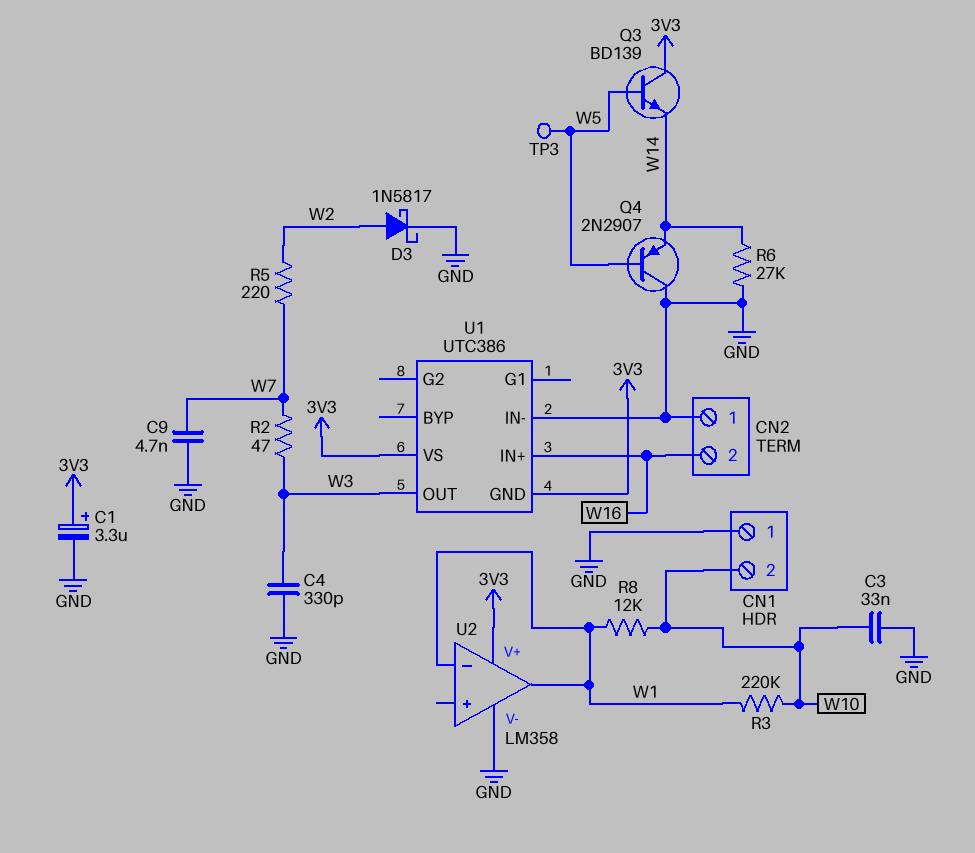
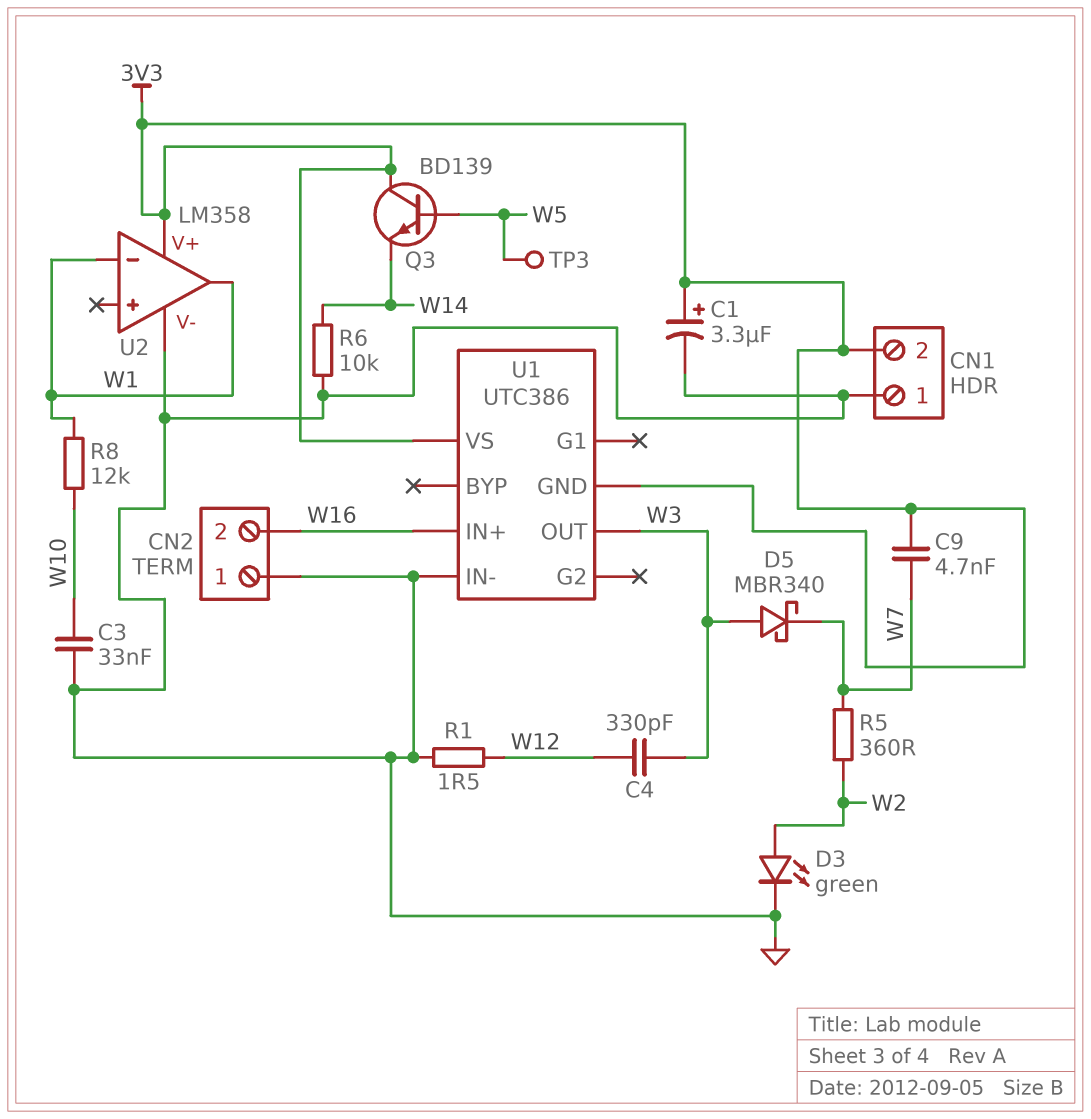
C4: 330pF (GND, W3) -> 330pF (W3, W12)
C9: 4.7nF (GND, W7) -> 4.7nF (3V3, W7)
CN1 pin 2: W10 -> 3V3
D3: schottky 1N5817 (A W2, K GND) -> LED green (A W2, K GND)
D5: none -> schottky MBR340 (A W3, K W7)
Q4: PNP 2N2907 (B W5, C GND, E W14) -> none
R1: none -> 1.5 (GND, W12)
R2: 47 (W3, W7) -> none
R3: 220k (W1, W10) -> none
R5: 220 (W2, W7) -> 360 (W2, W7)
R6: 27k (GND, W14) -> 10k (GND, W14)

